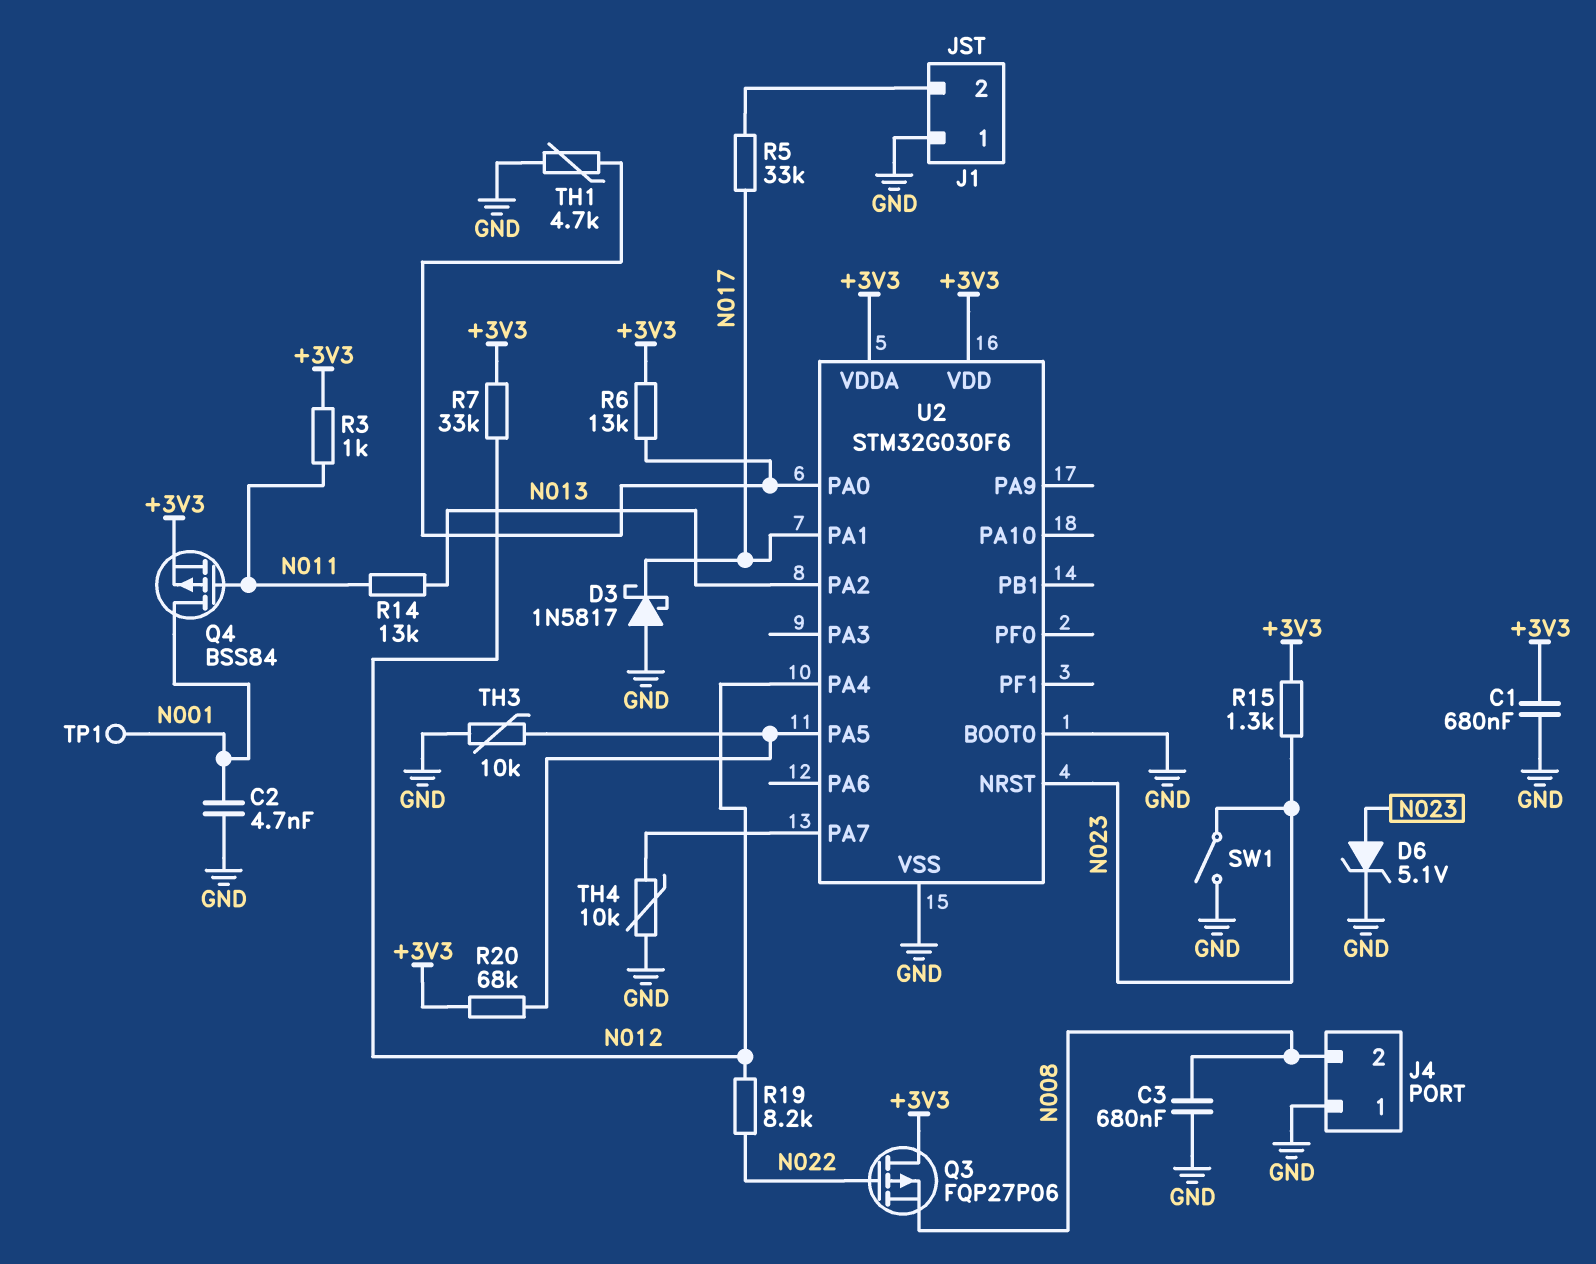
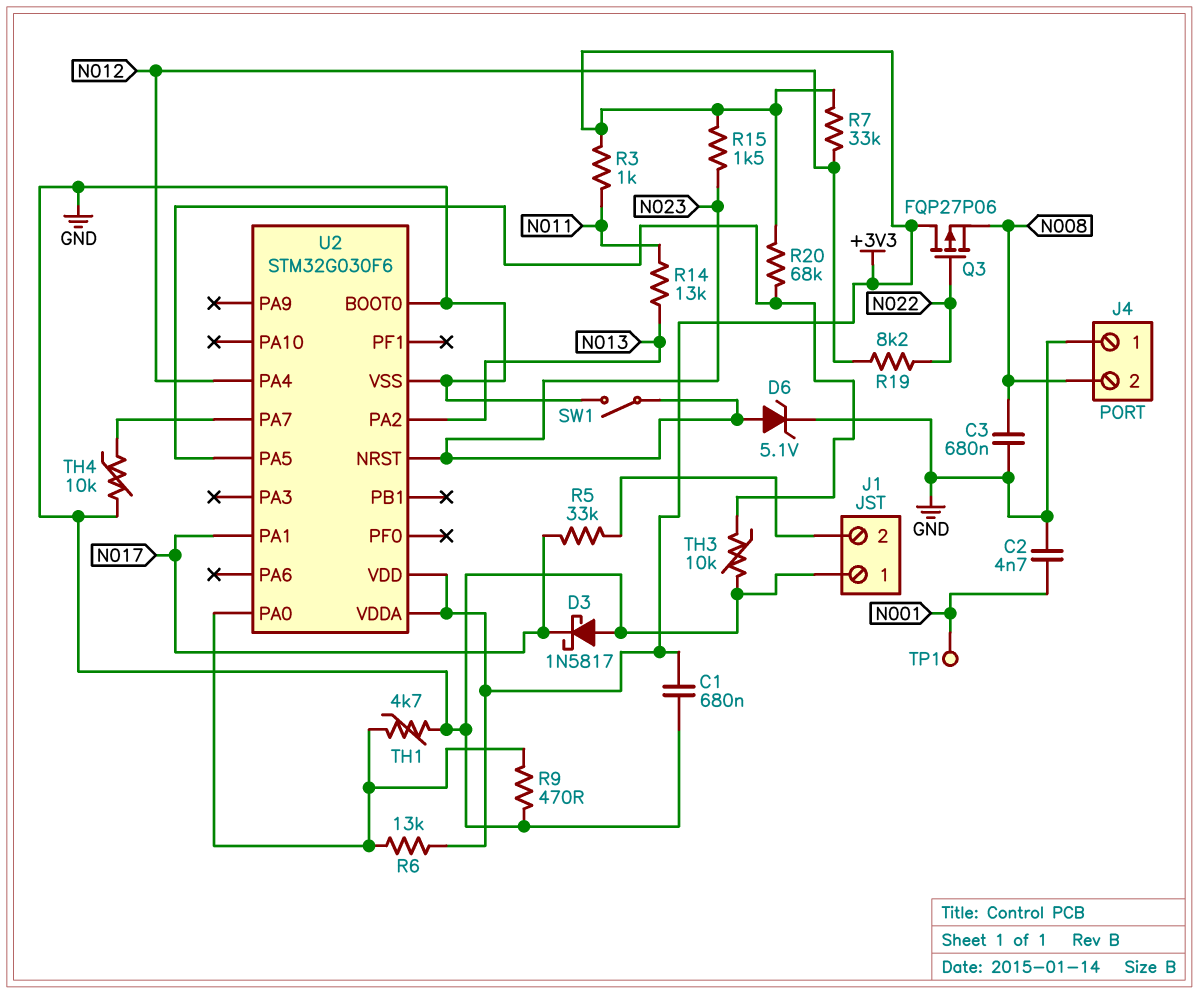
Q4: PMOS BSS84 (G N011, D N001, S +3V3) -> none
R9: none -> 470 (GND, U2/PA0)
R15: 1.3k (+3V3, N023) -> 1.5k (+3V3, N023)

